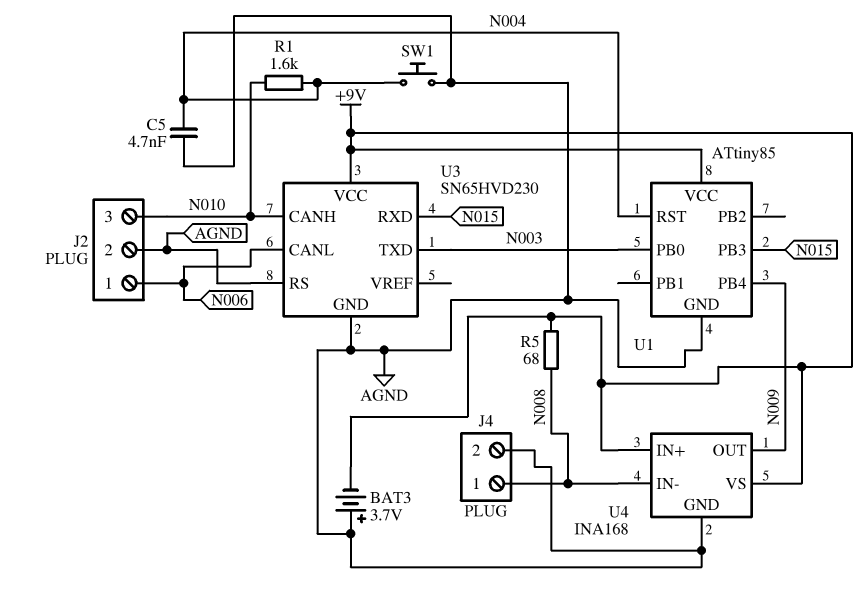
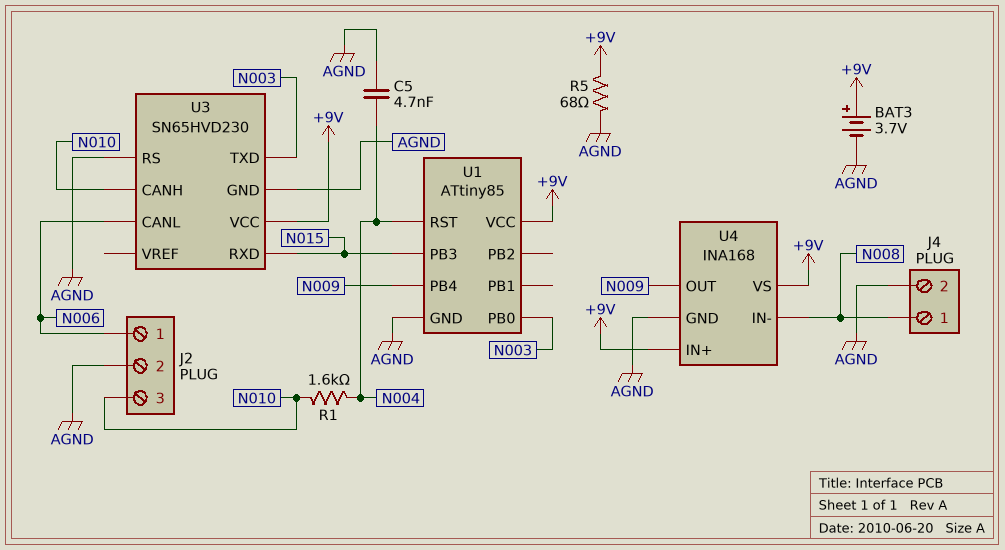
BAT3: 3.7V (plus AGND, minus +9V) -> 3.7V (plus +9V, minus AGND)
R5: 68 (+9V, N008) -> 68 (+9V, AGND)
SW1: button (AGND, N004) -> none

